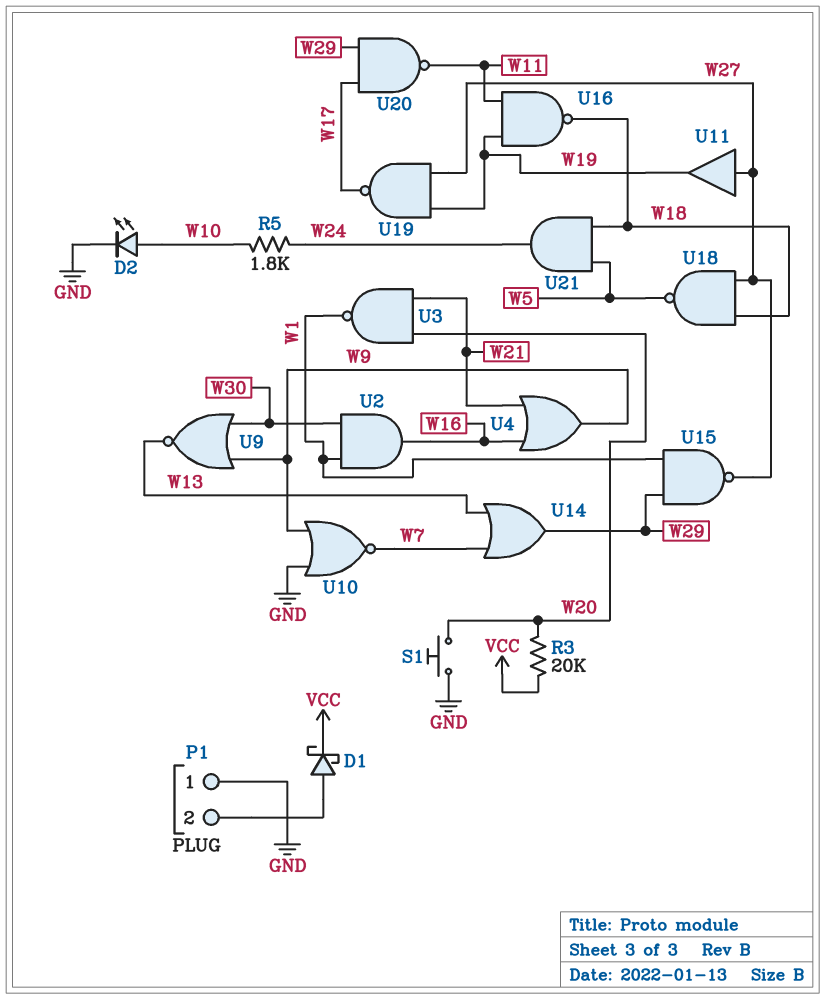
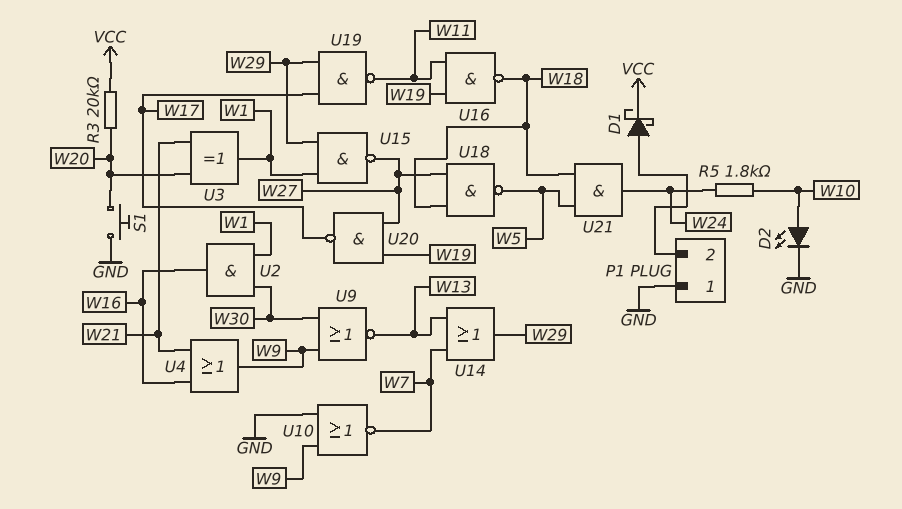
U3: NAND (in W20, in W21, out W1) -> XOR (in W20, in W21, out W1)
U11: buffer (in W27, out W19) -> none
U19: NAND (in W19, in W27, out W17) -> NAND (in W17, in W29, out W11)
U20: NAND (in W17, in W29, out W11) -> NAND (in W19, in W27, out W17)

